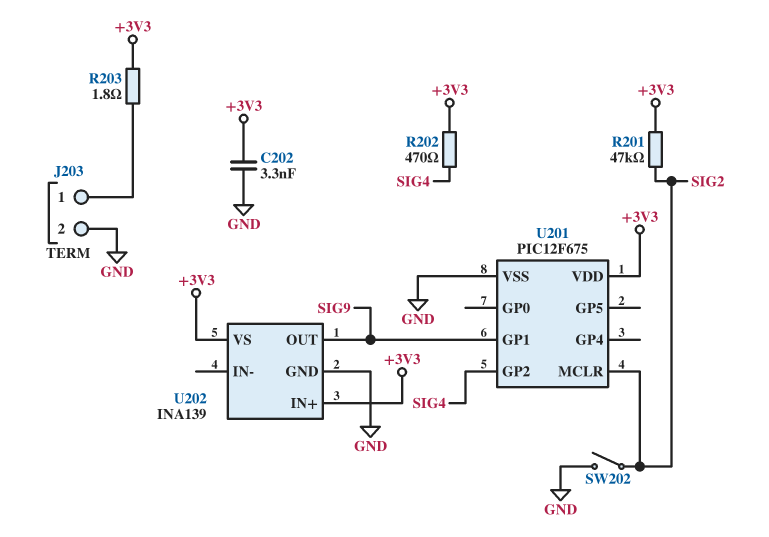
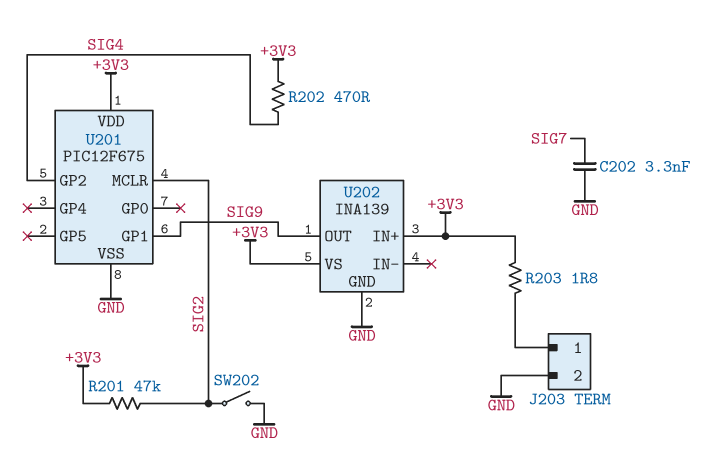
C202: 3.3nF (+3V3, GND) -> 3.3nF (GND, SIG7)

